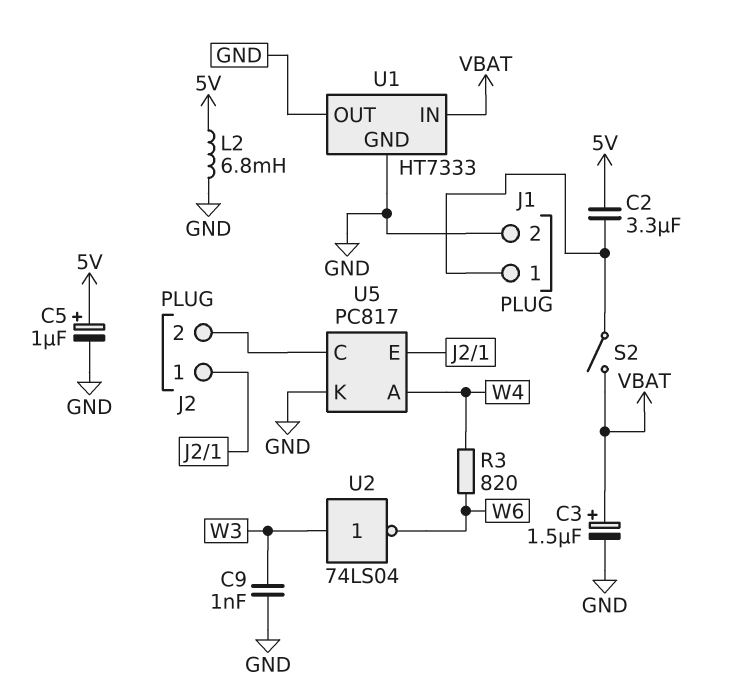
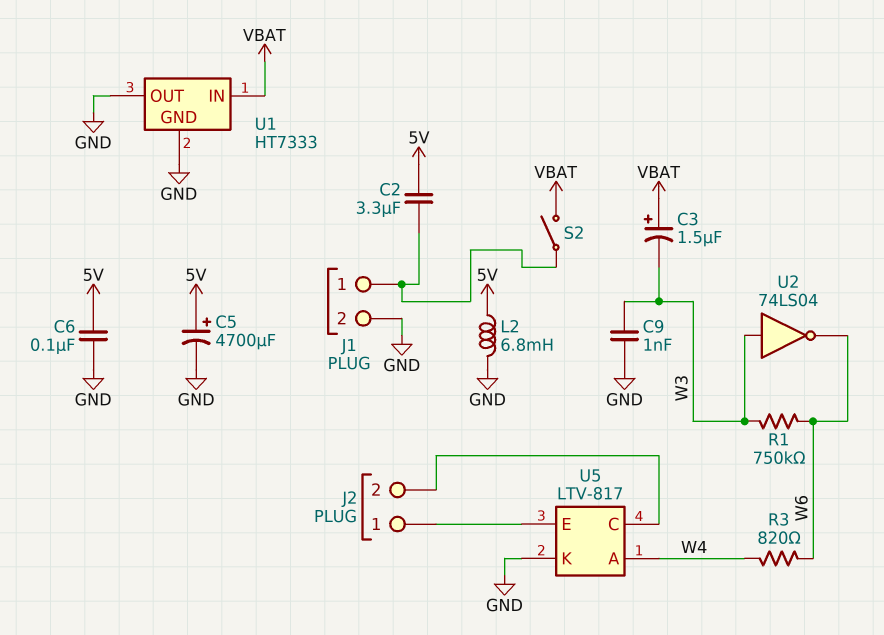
C3: 1.5uF (plus VBAT, minus GND) -> 1.5uF (plus VBAT, minus W3)
C5: 1uF (plus 5V, minus GND) -> 4700uF (plus 5V, minus GND)
C6: none -> 100nF (5V, GND)
R1: none -> 750k (W3, W6)
U5: PC817 -> LTV-817

